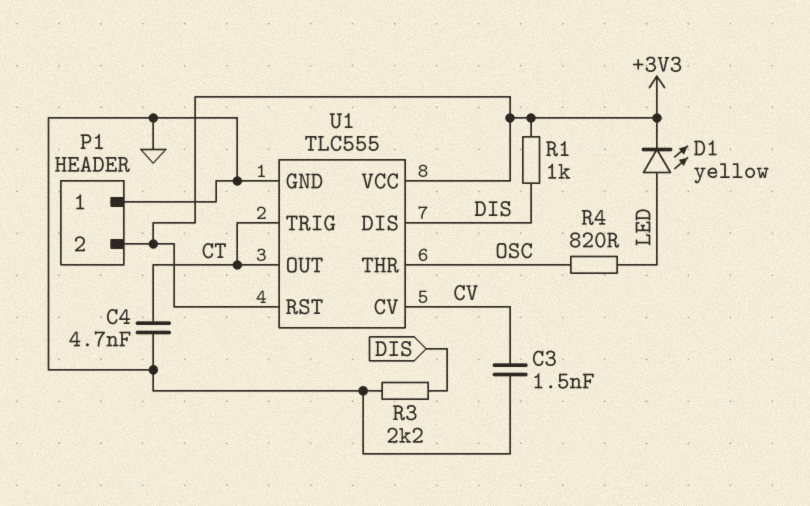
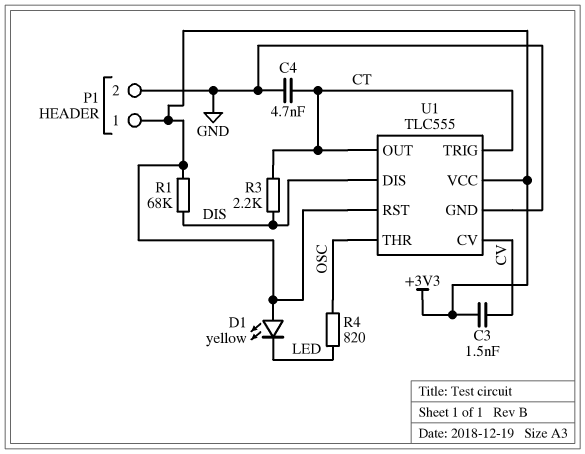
C3: 1.5nF (CV, GND) -> 1.5nF (+3V3, CV)
D1: LED yellow (A LED, K +3V3) -> LED yellow (A +3V3, K LED)
P1 pin 1: GND -> +3V3
P1 pin 2: +3V3 -> GND
R1: 1k (+3V3, DIS) -> 68k (+3V3, DIS)
R3: 2.2k (DIS, GND) -> 2.2k (CT, DIS)

